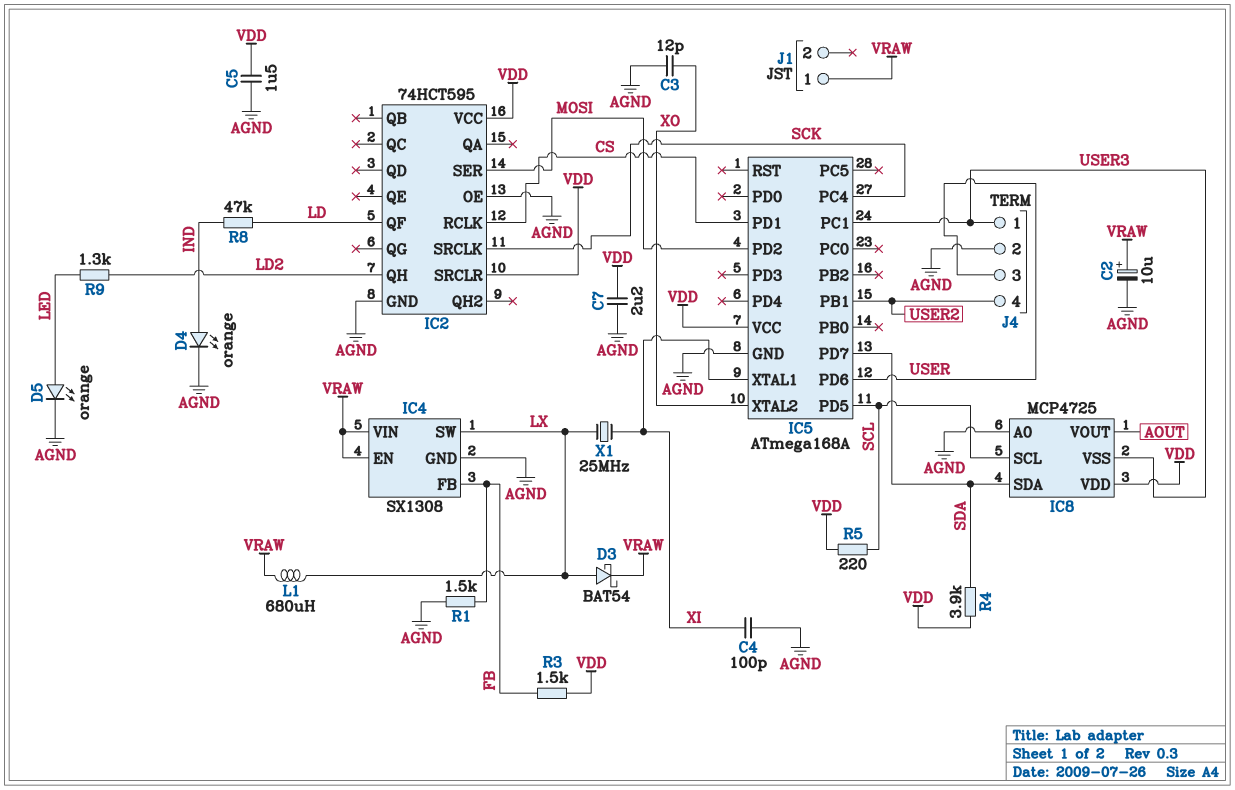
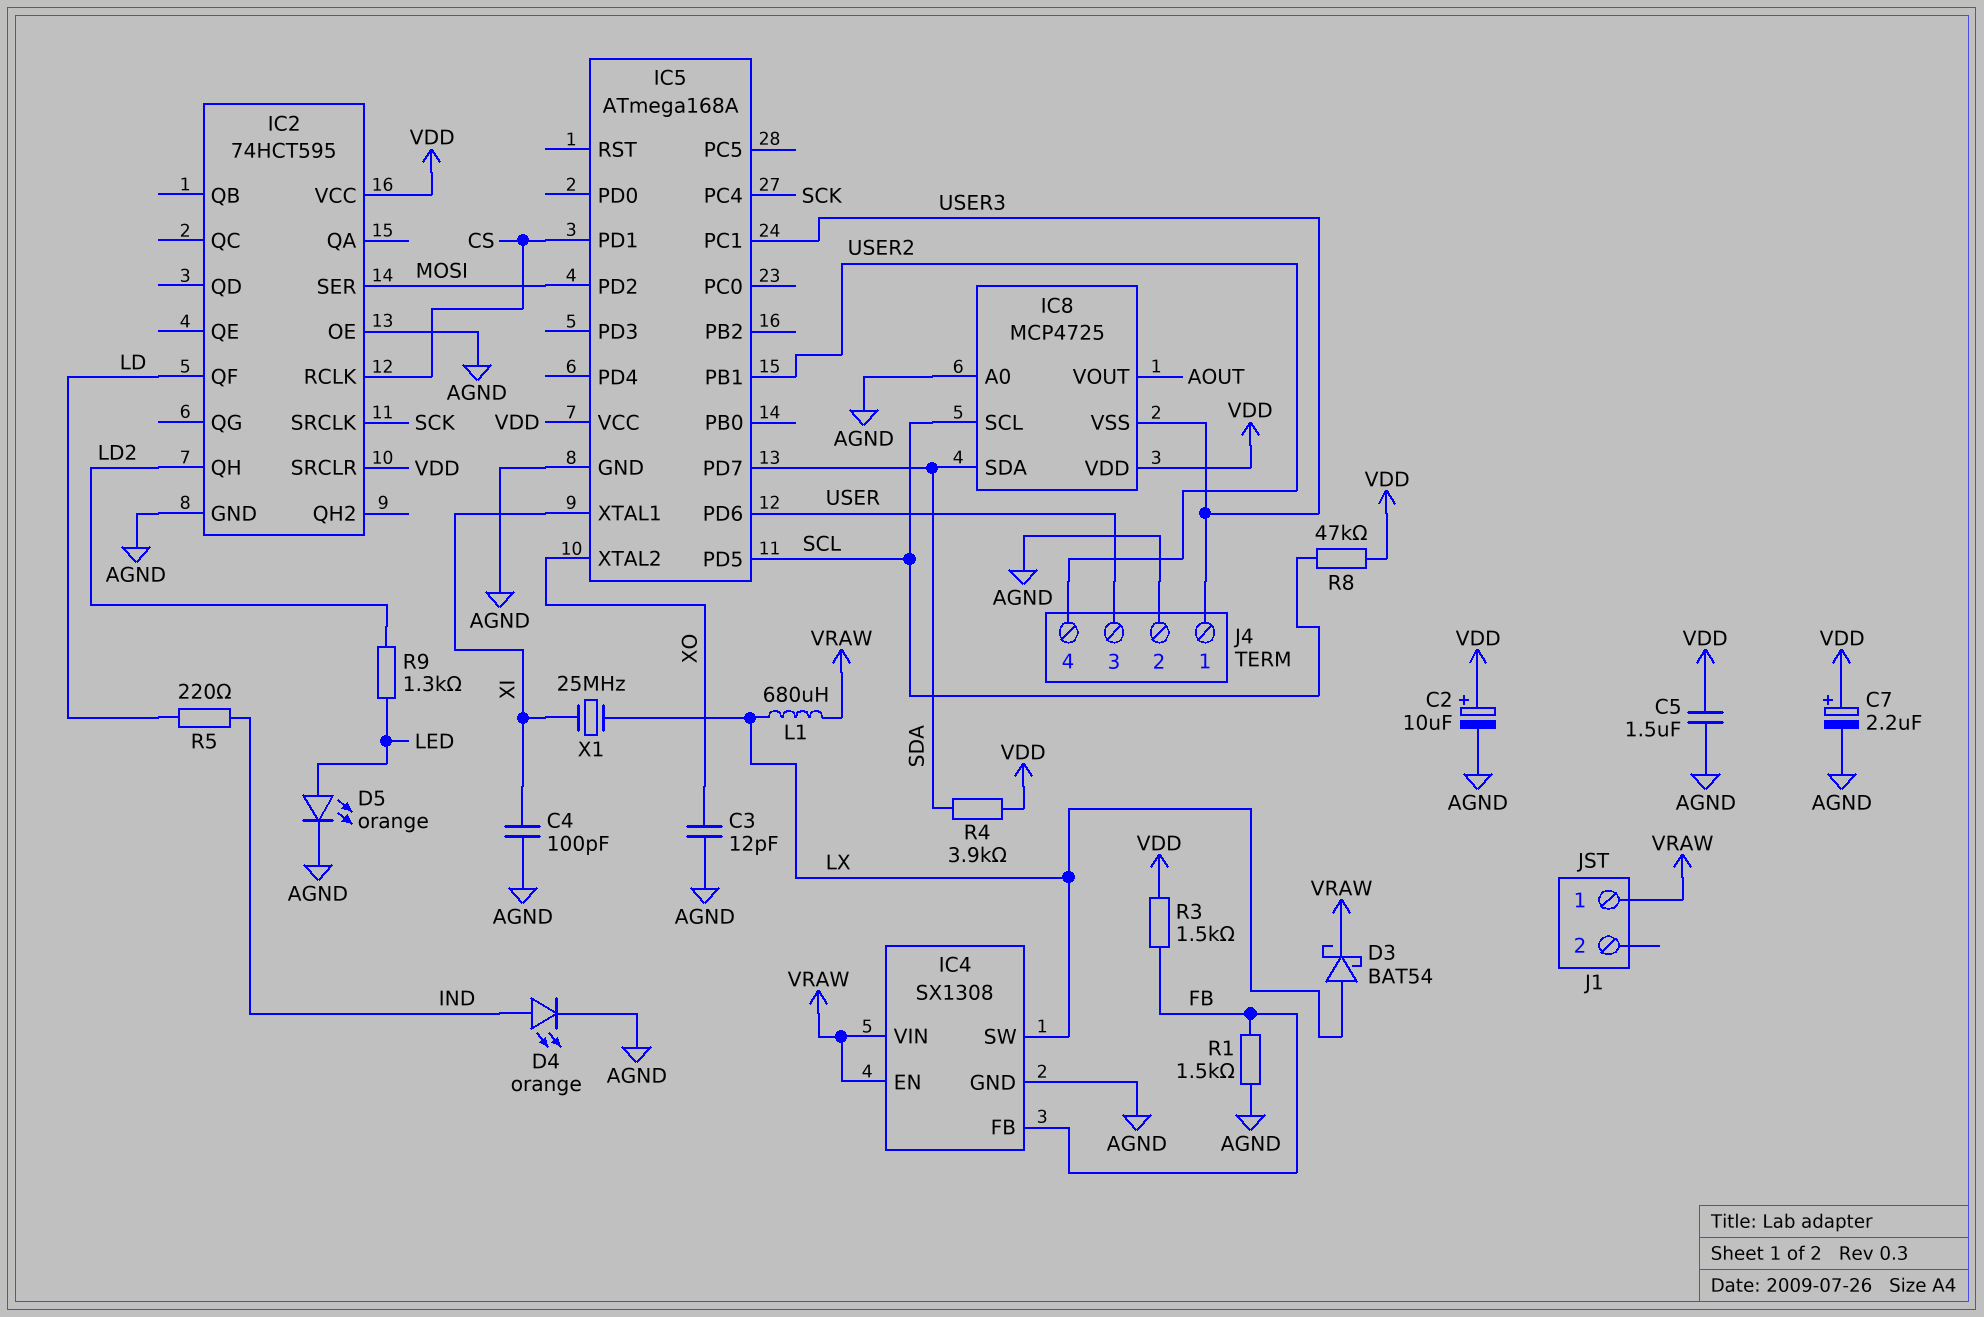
C2: 10uF (plus VRAW, minus AGND) -> 10uF (plus VDD, minus AGND)
C7: 2.2uF (AGND, VDD) -> 2.2uF (plus VDD, minus AGND)
R5: 220 (SCL, VDD) -> 220 (IND, LD)
R8: 47k (IND, LD) -> 47k (SCL, VDD)

